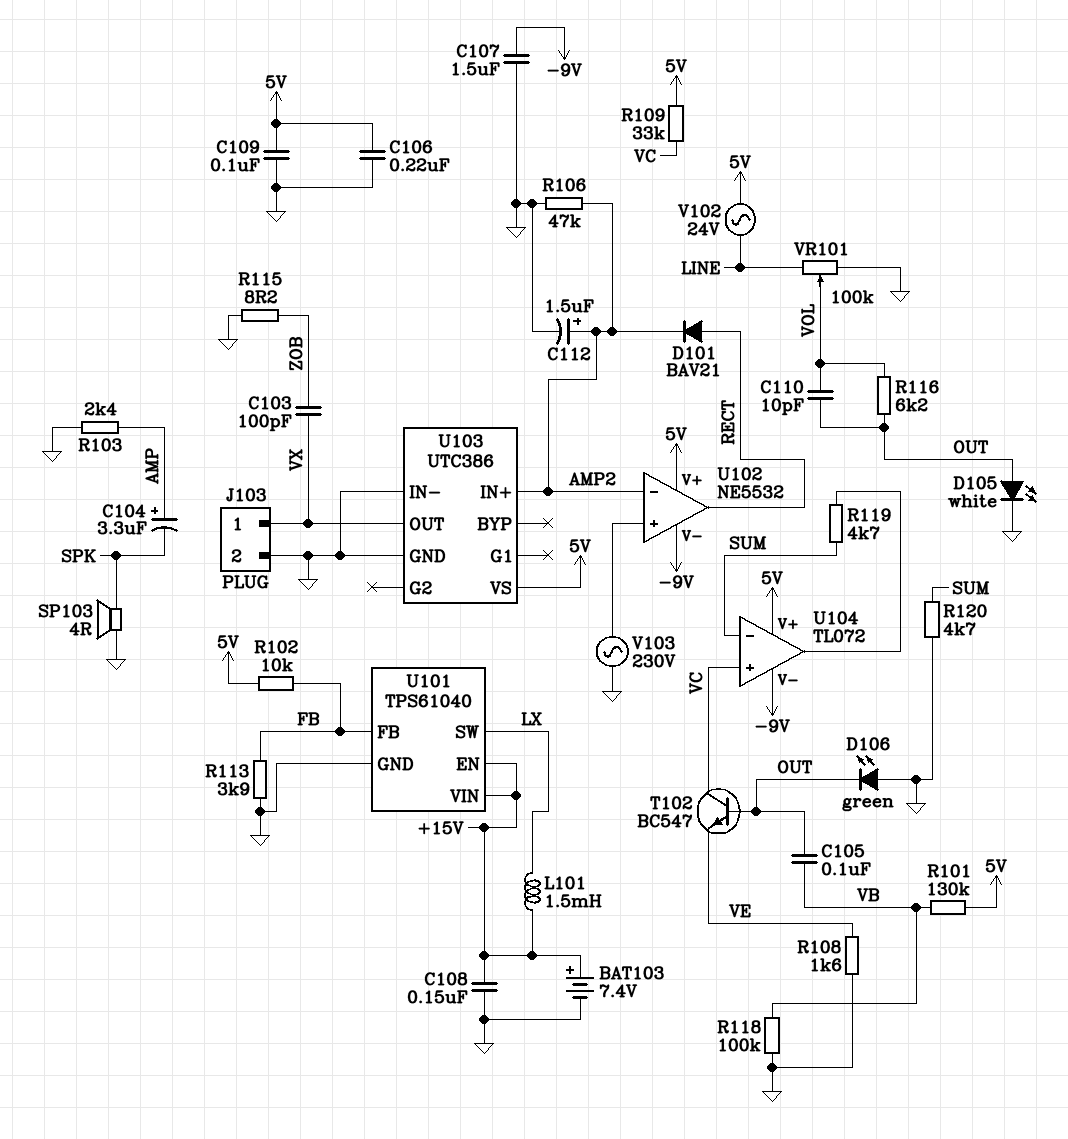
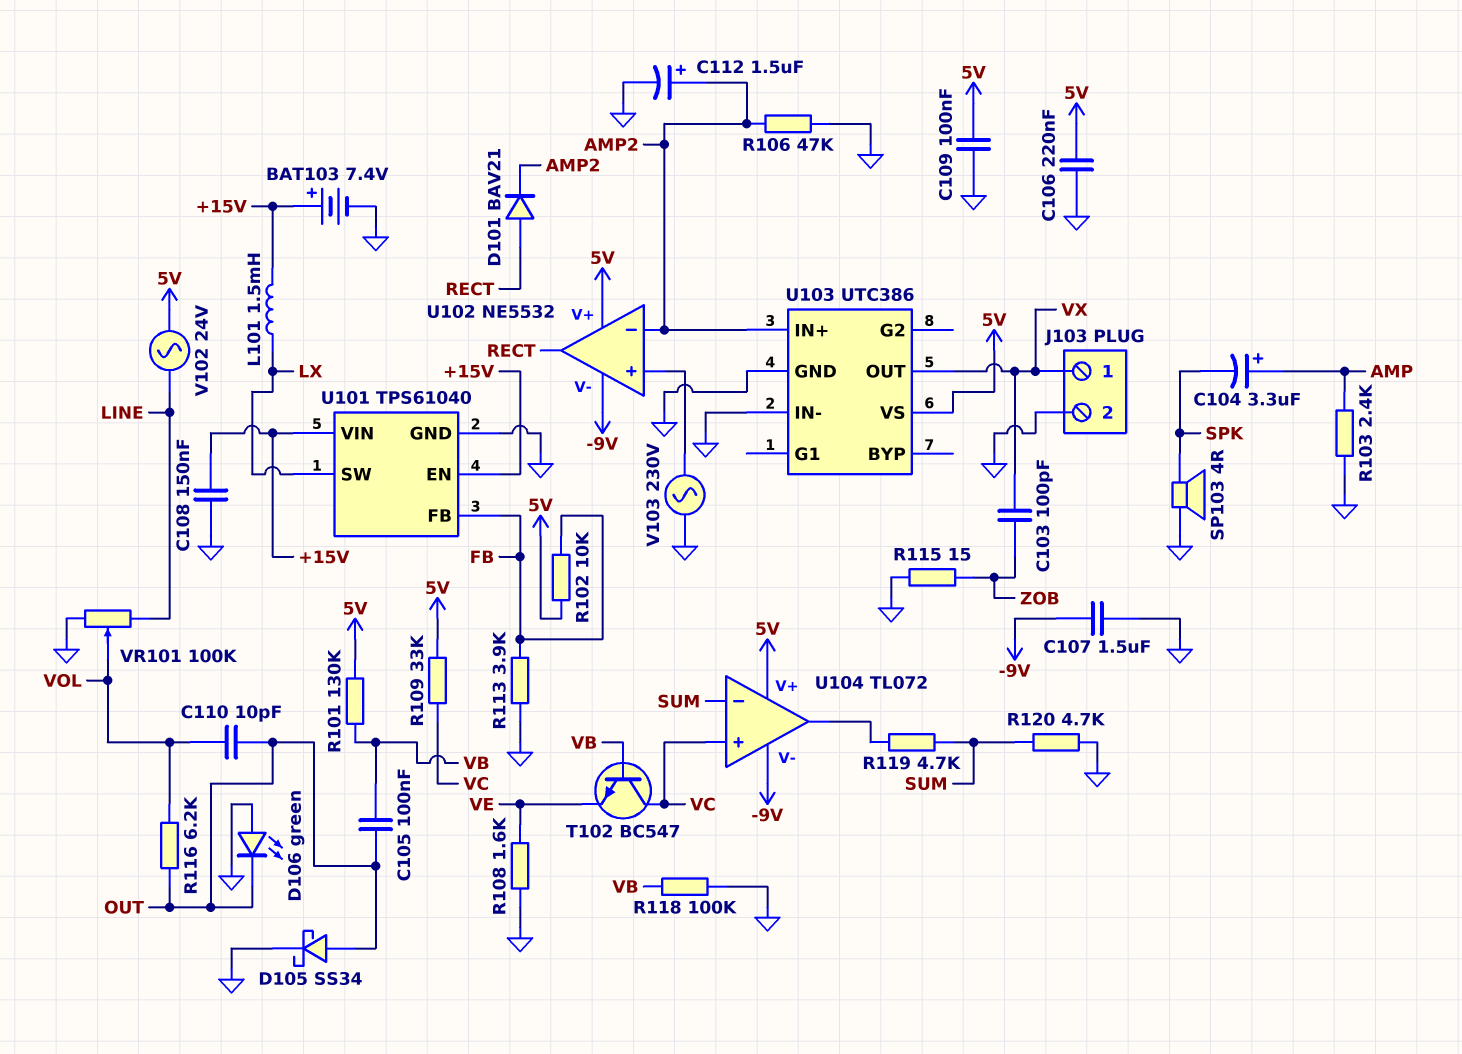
D105: LED white (A OUT, K GND) -> schottky SS34 (A OUT, K GND)
R115: 8.2 (GND, ZOB) -> 15 (GND, ZOB)
T102: NPN BC547 (B OUT, C VC, E VE) -> NPN BC547 (B VB, C VC, E VE)

